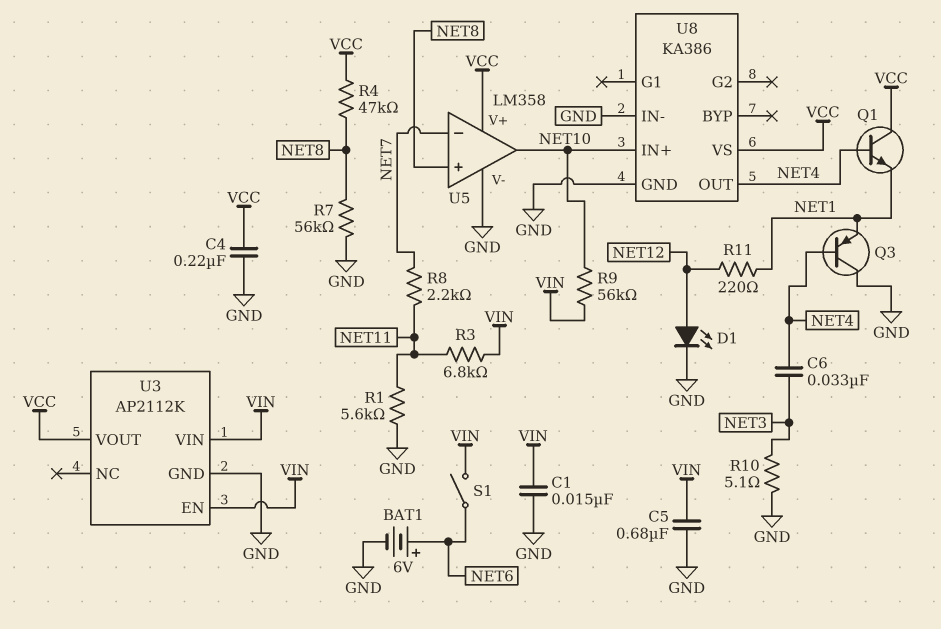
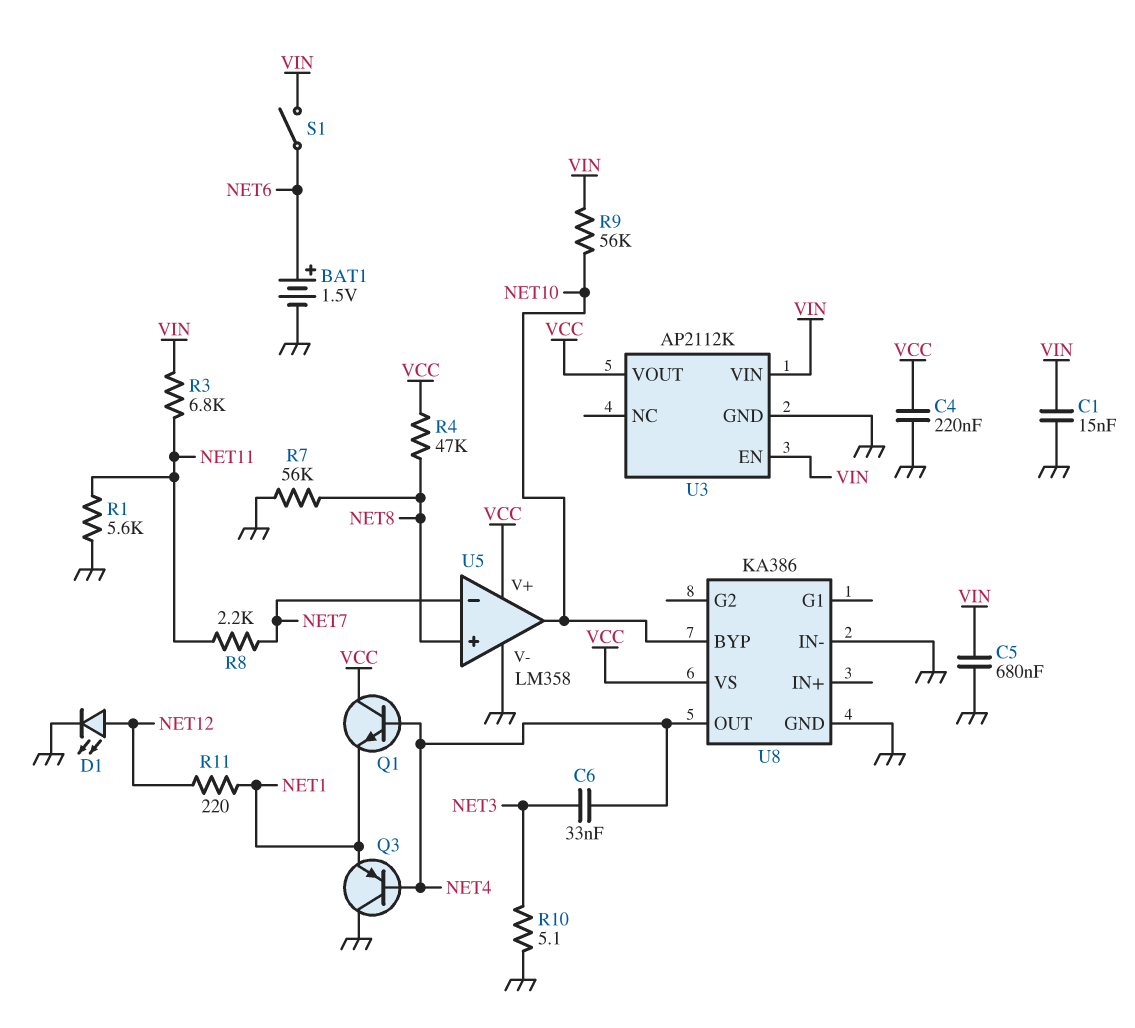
BAT1: 6V (plus NET6, minus GND) -> 1.5V (plus NET6, minus GND)
U8 pin BYP: none -> NET10
U8 pin IN+: NET10 -> none

